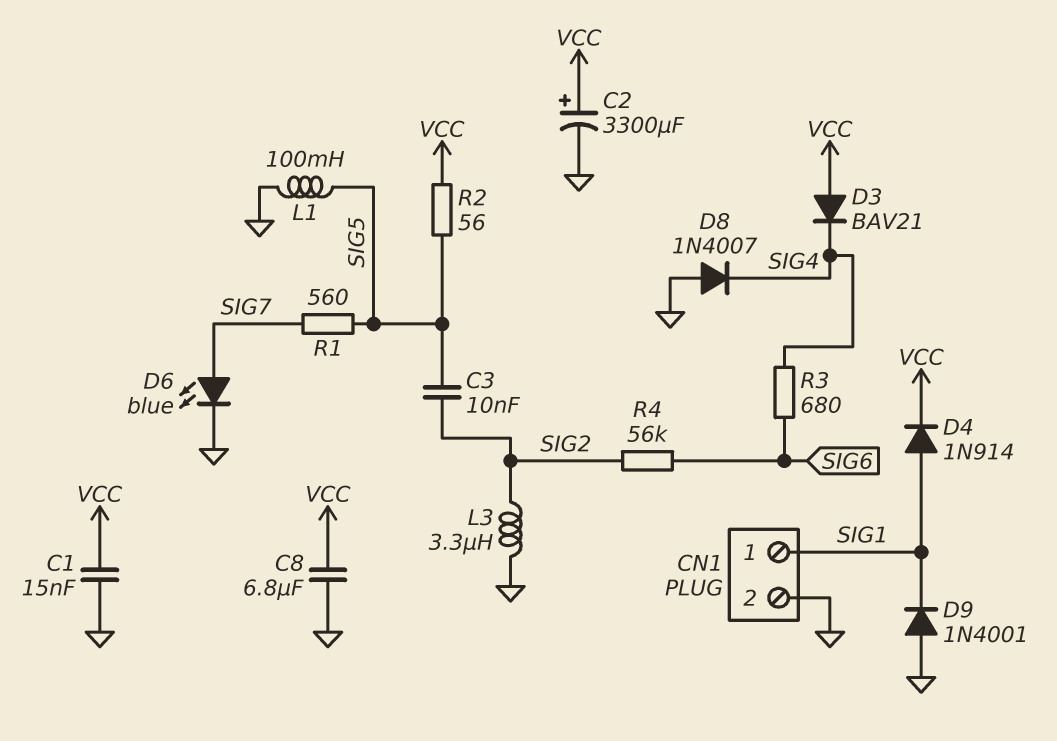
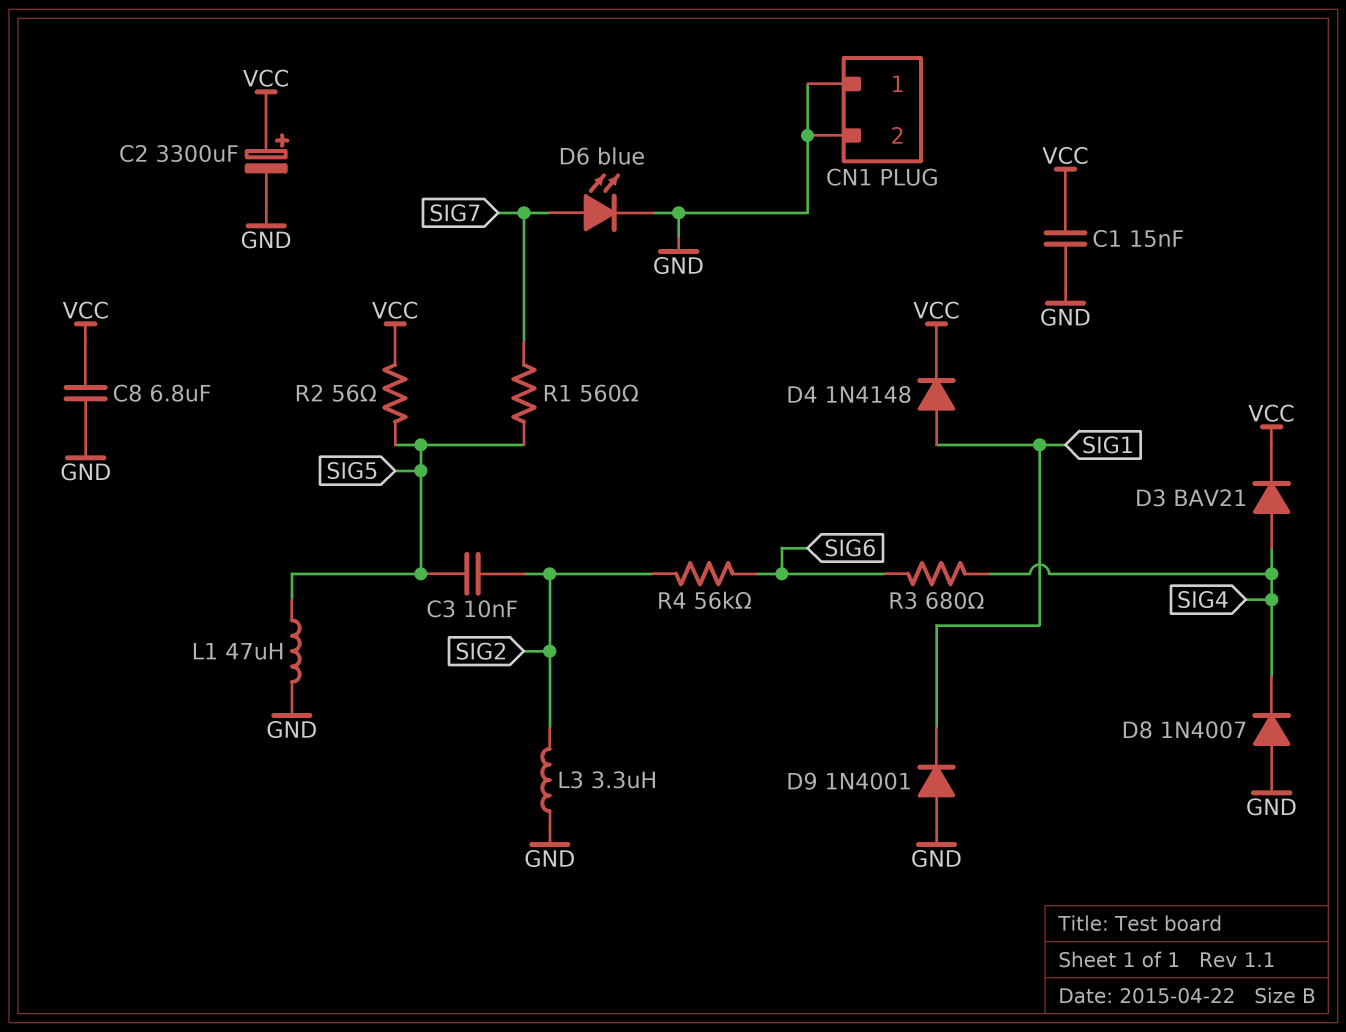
CN1 pin 1: SIG1 -> GND
D3: diode BAV21 (A VCC, K SIG4) -> diode BAV21 (A SIG4, K VCC)
D4: diode 1N914 (A SIG1, K VCC) -> diode 1N4148 (A SIG1, K VCC)
L1: 100mH (GND, SIG5) -> 47uH (GND, SIG5)

